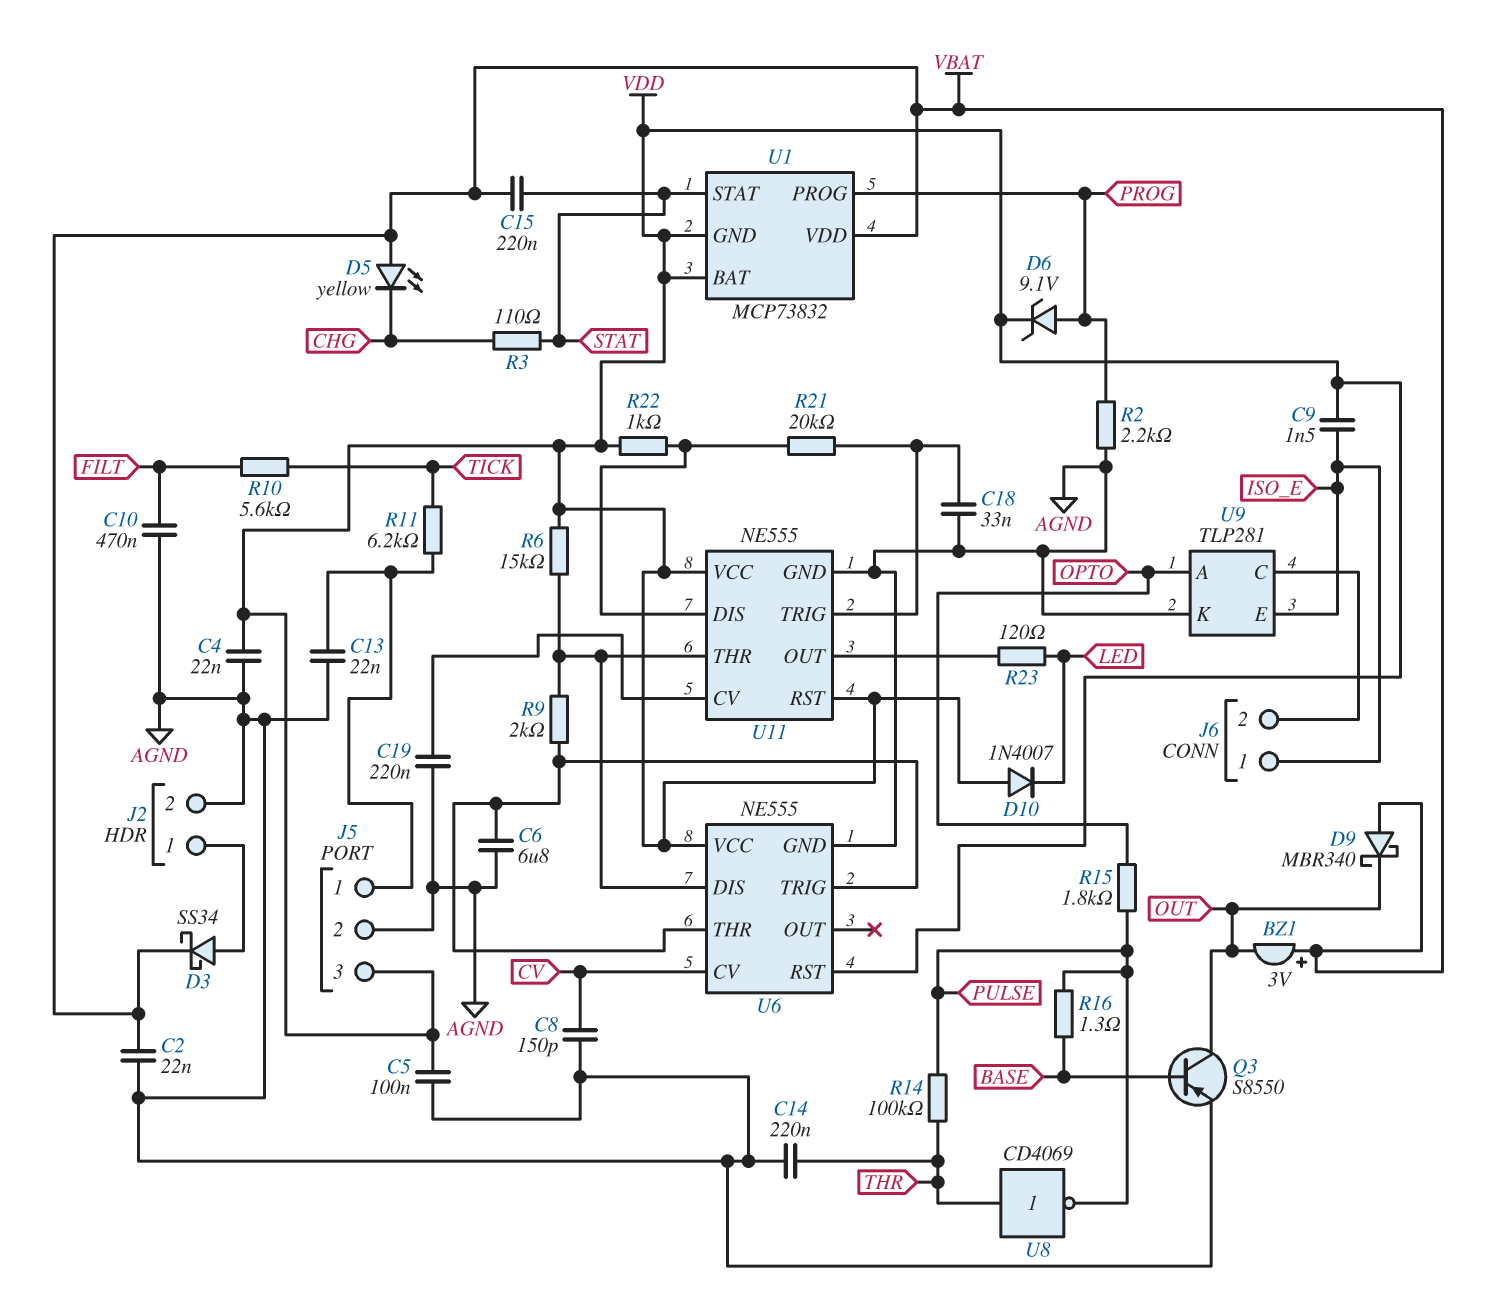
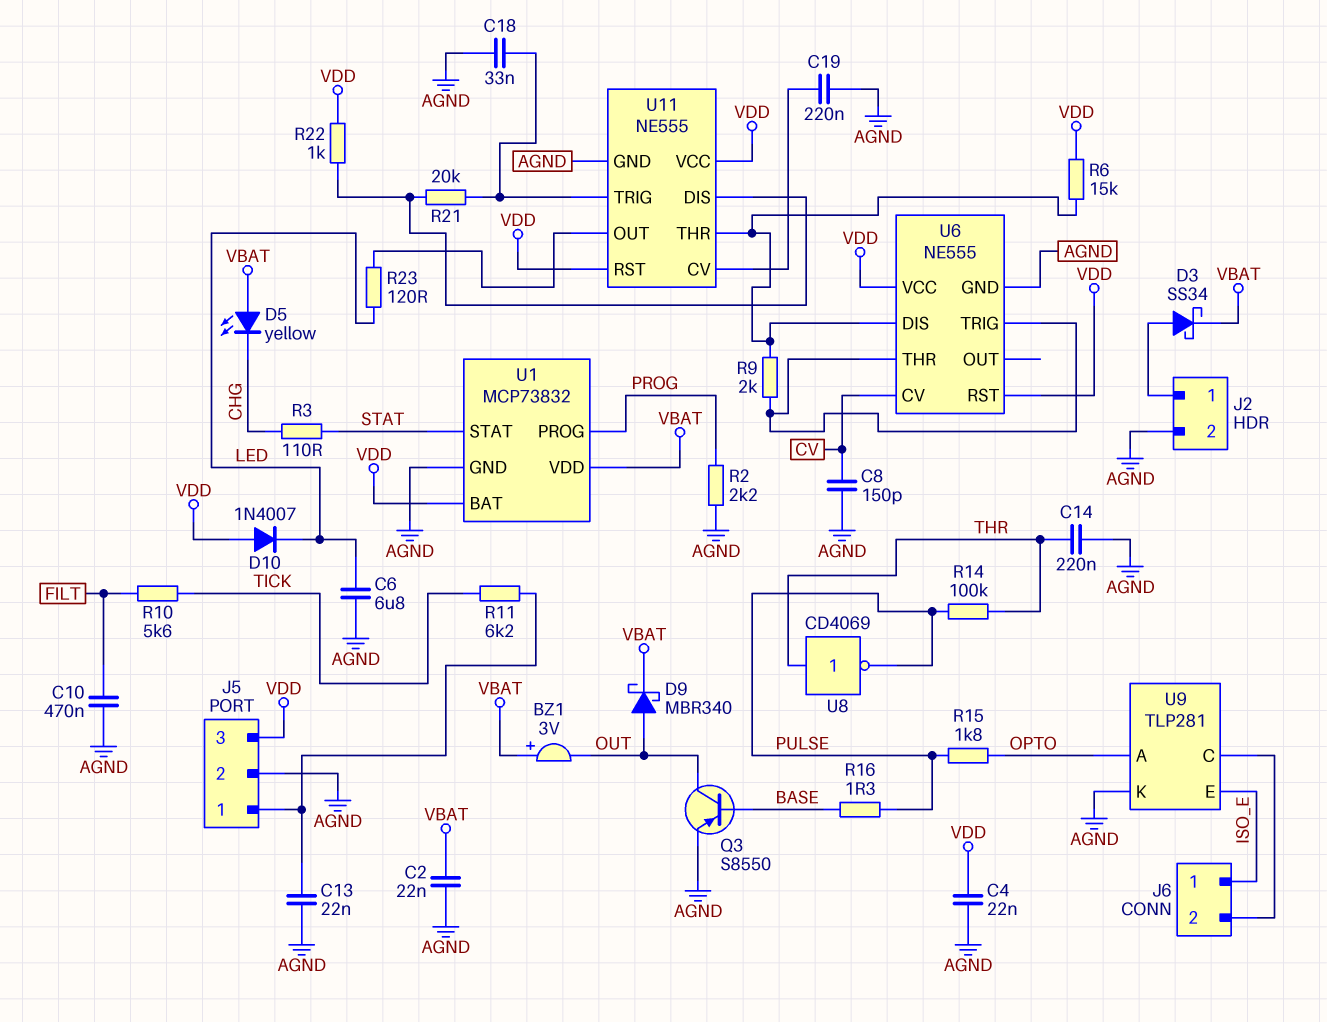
C5: 100nF (AGND, VDD) -> none
C6: 6.8uF (AGND, U6/THR) -> 6.8uF (AGND, LED)
C9: 1.5nF (ISO_E, VDD) -> none
C15: 220nF (STAT, VBAT) -> none
D6: zener 9.1V (A PROG, K VDD) -> none
D9: schottky MBR340 (A VBAT, K OUT) -> schottky MBR340 (A OUT, K VBAT)
U1 pin GND: VDD -> AGND

